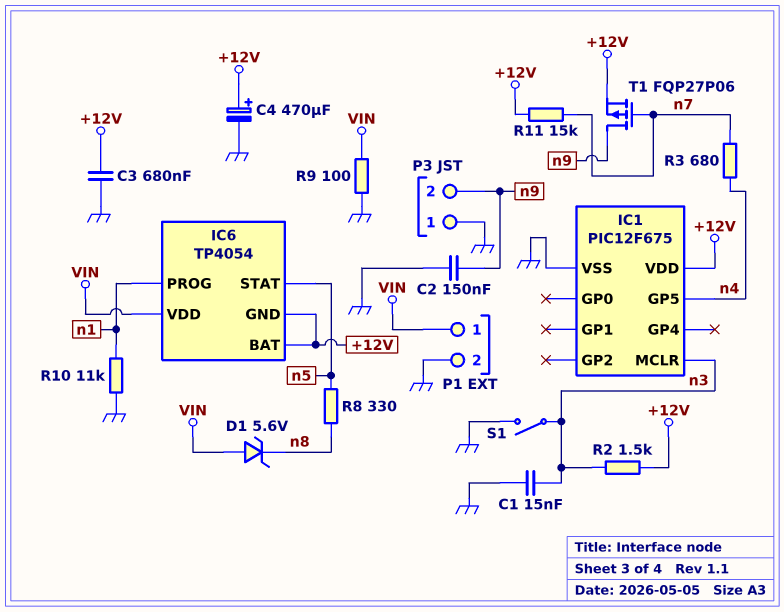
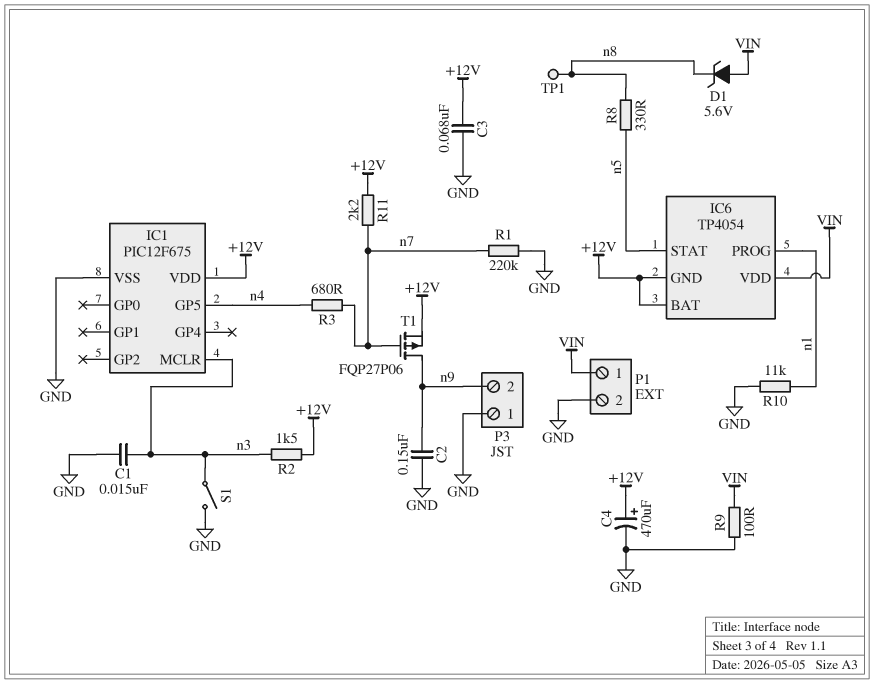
C3: 680nF (+12V, GND) -> 68nF (+12V, GND)
R1: none -> 220k (GND, n7)
R11: 15k (+12V, n7) -> 2.2k (+12V, n7)
TP1: none -> test point (n8)

